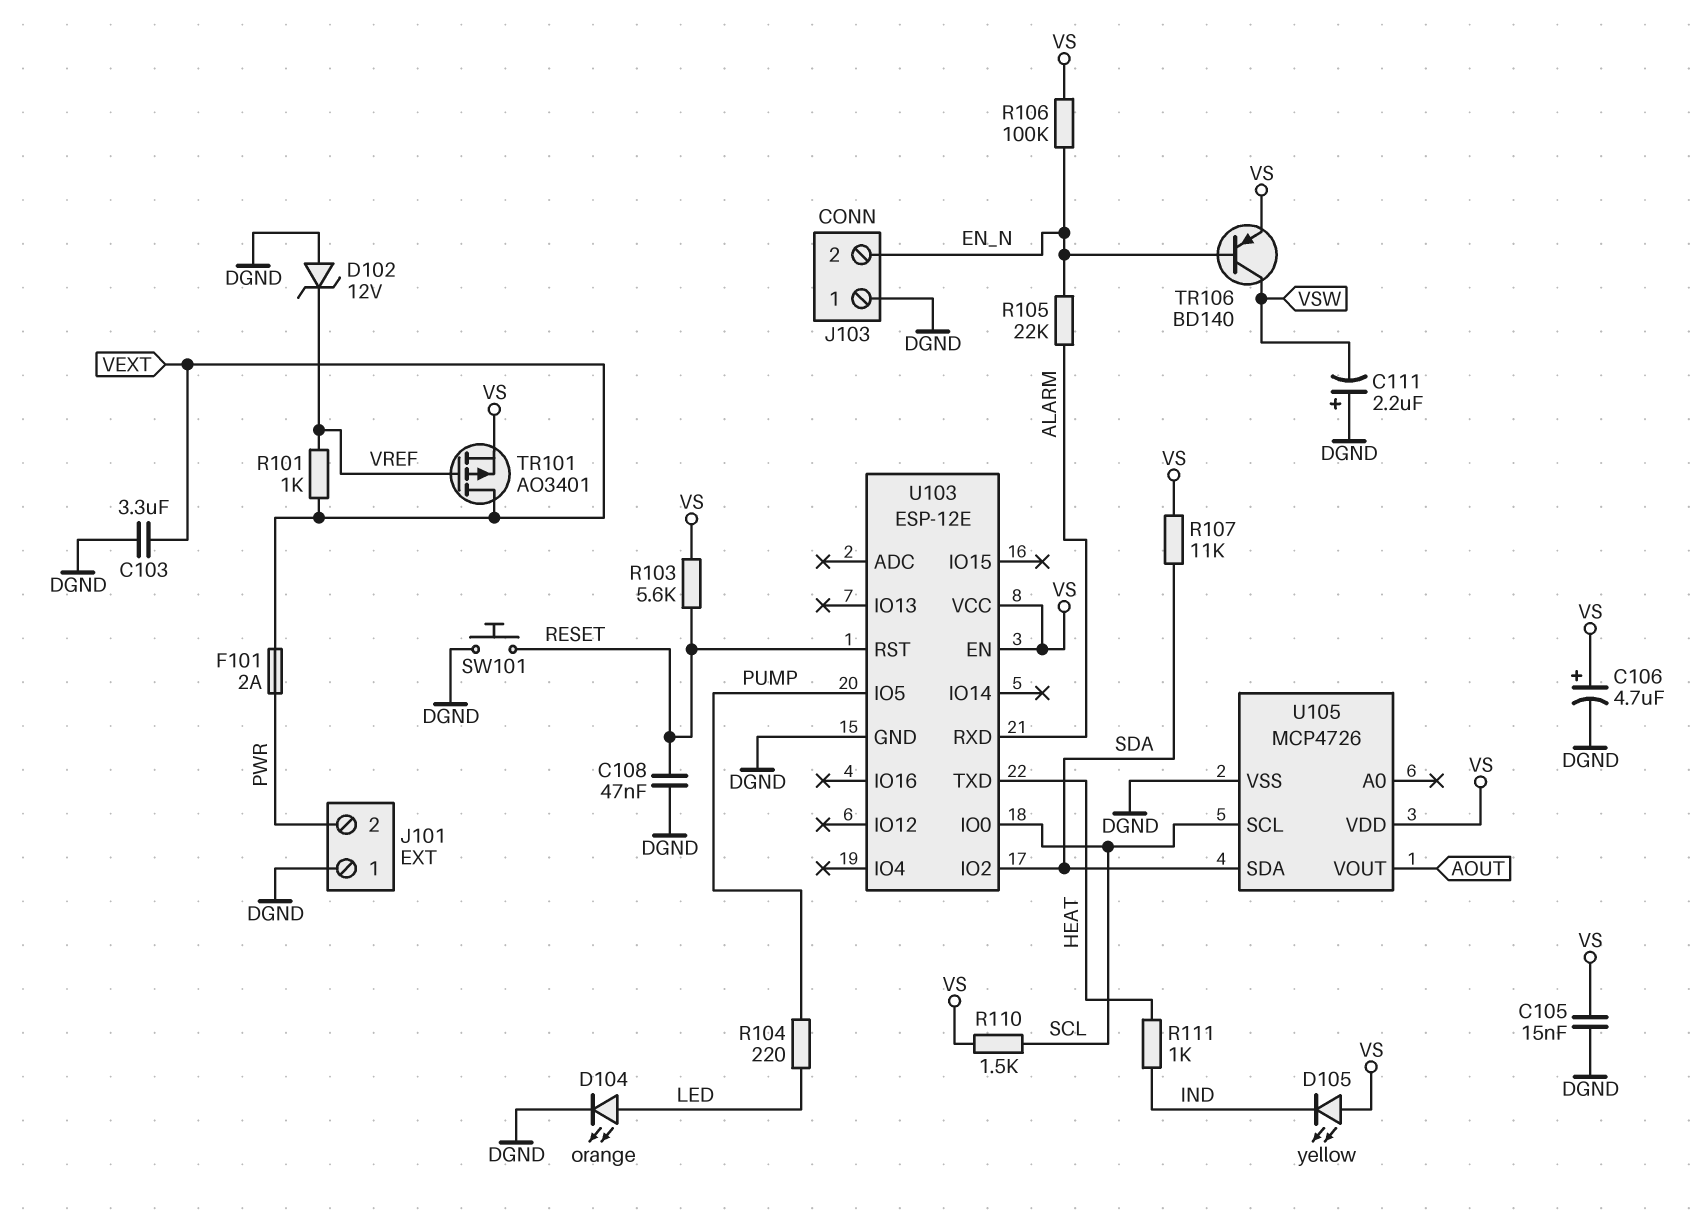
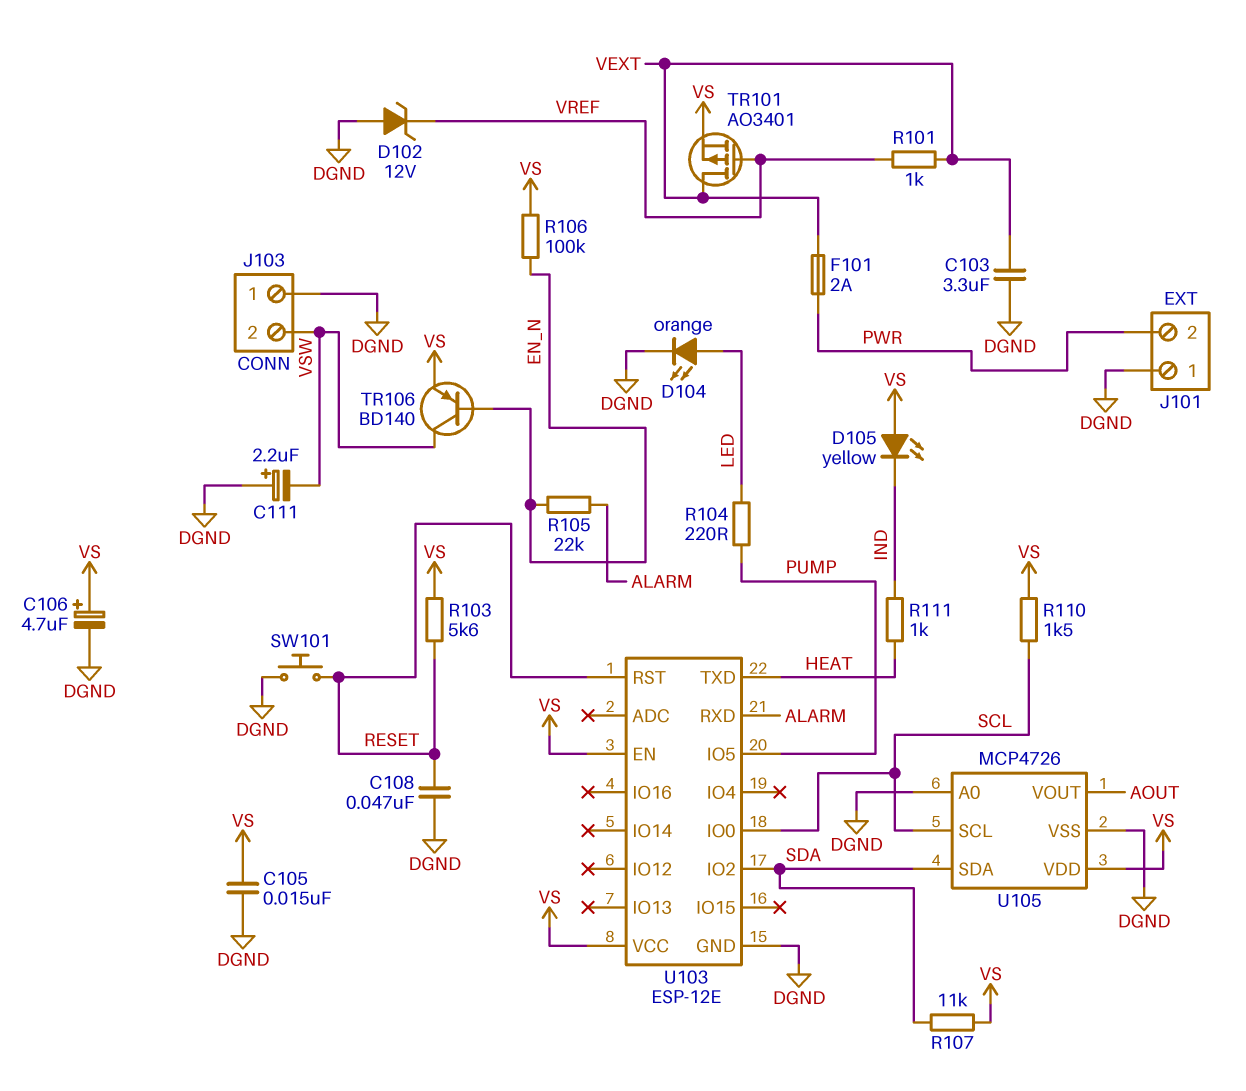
J103 pin 2: EN_N -> VSW
U105 pin A0: none -> DGND

